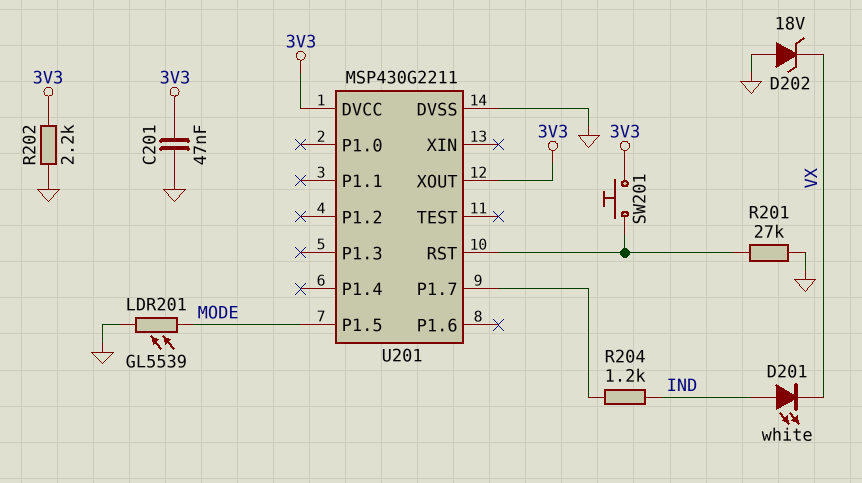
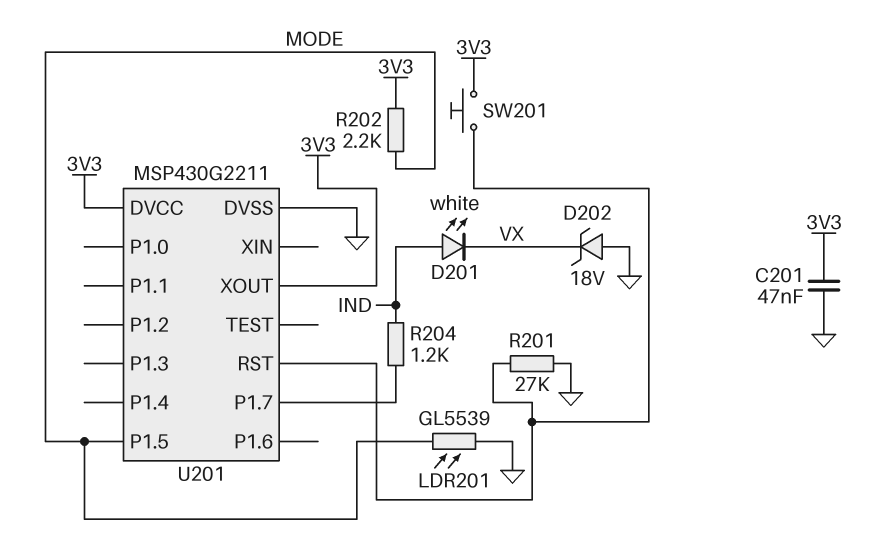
R202: 2.2k (3V3, GND) -> 2.2k (3V3, MODE)

